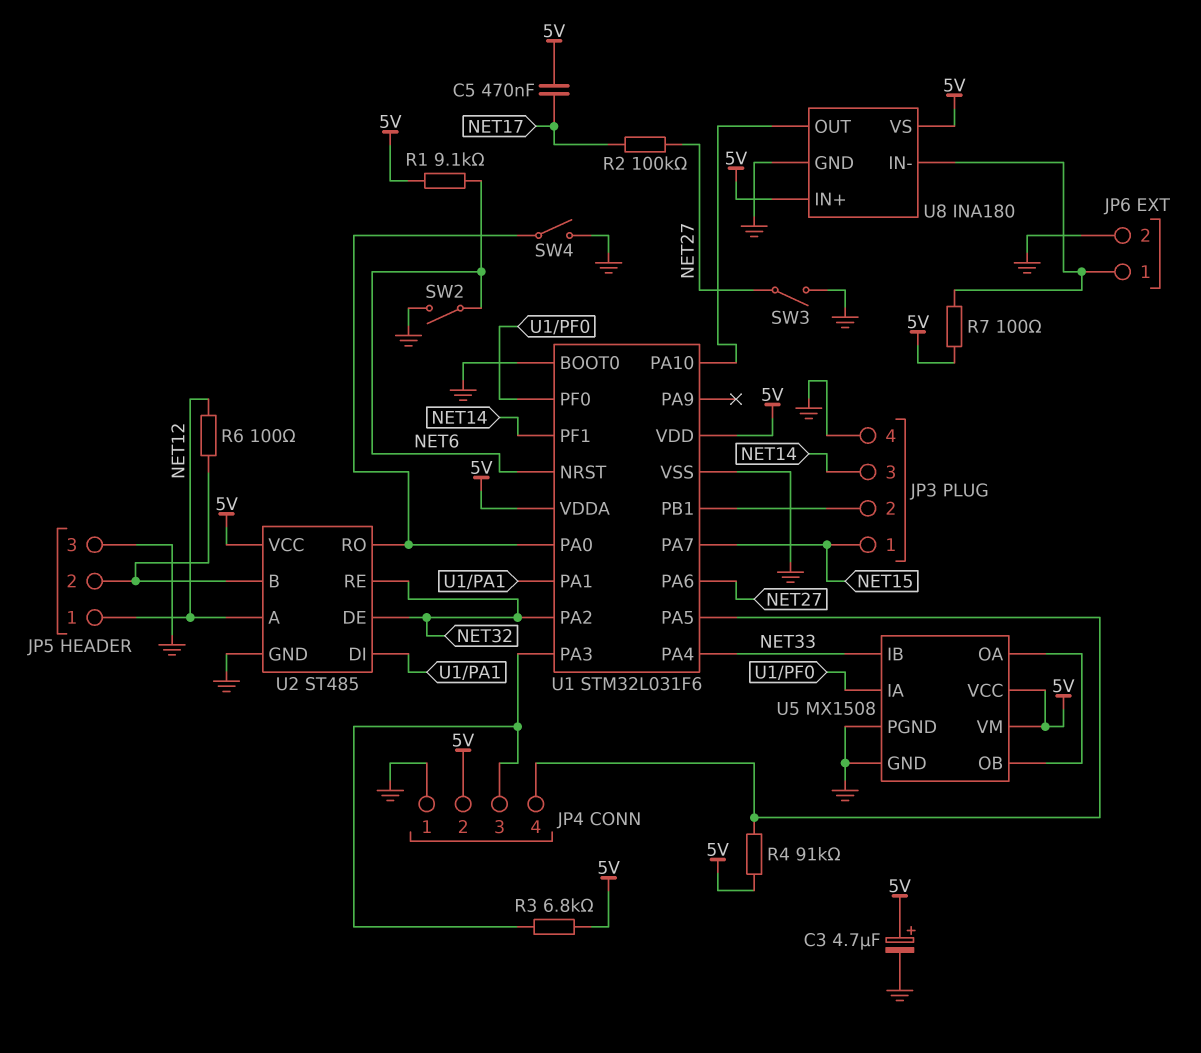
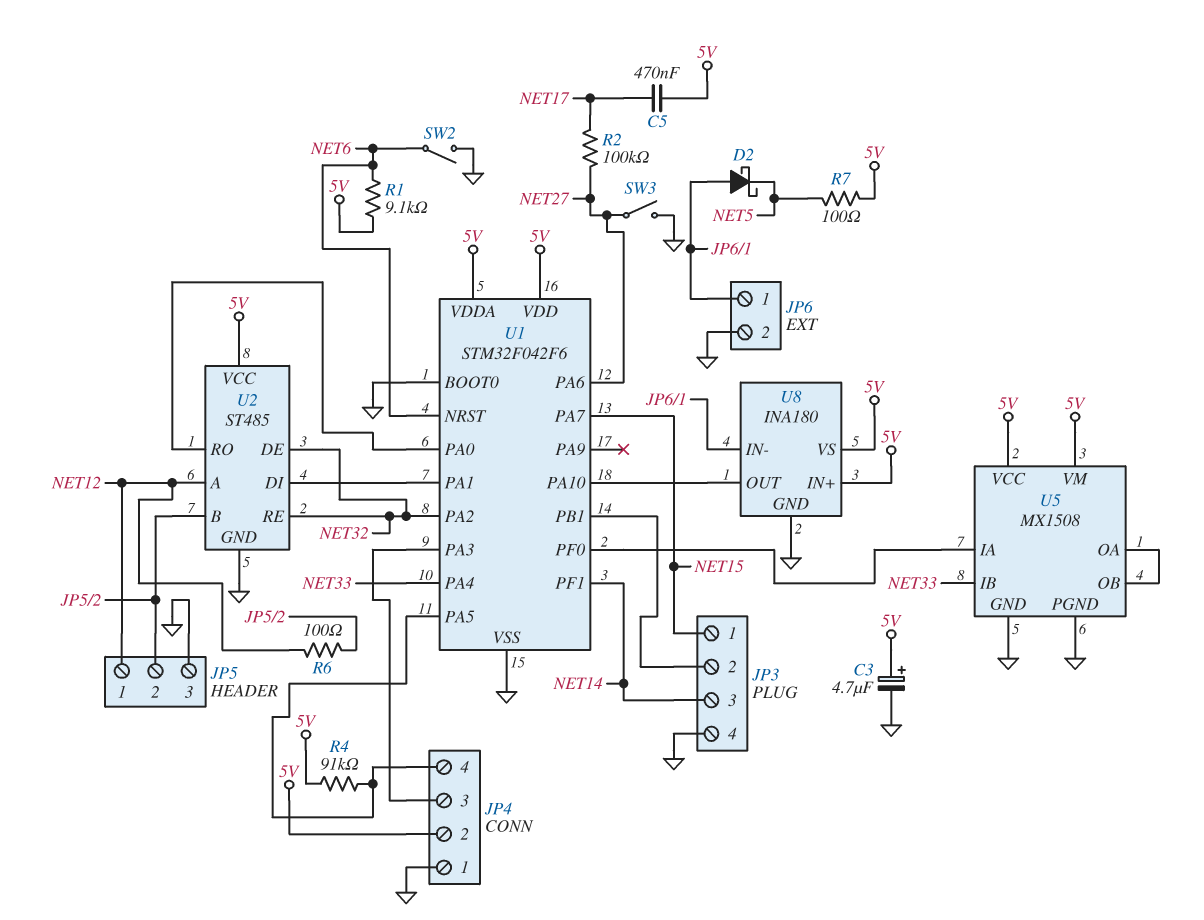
D2: none -> schottky (A JP6/1, K NET5)
R3: 6.8k (5V, JP4/3) -> none
R7: 100 (5V, JP6/1) -> 100 (5V, NET5)
SW4: switch (GND, U1/PA0) -> none
U1: STM32L031F6 -> STM32F042F6

